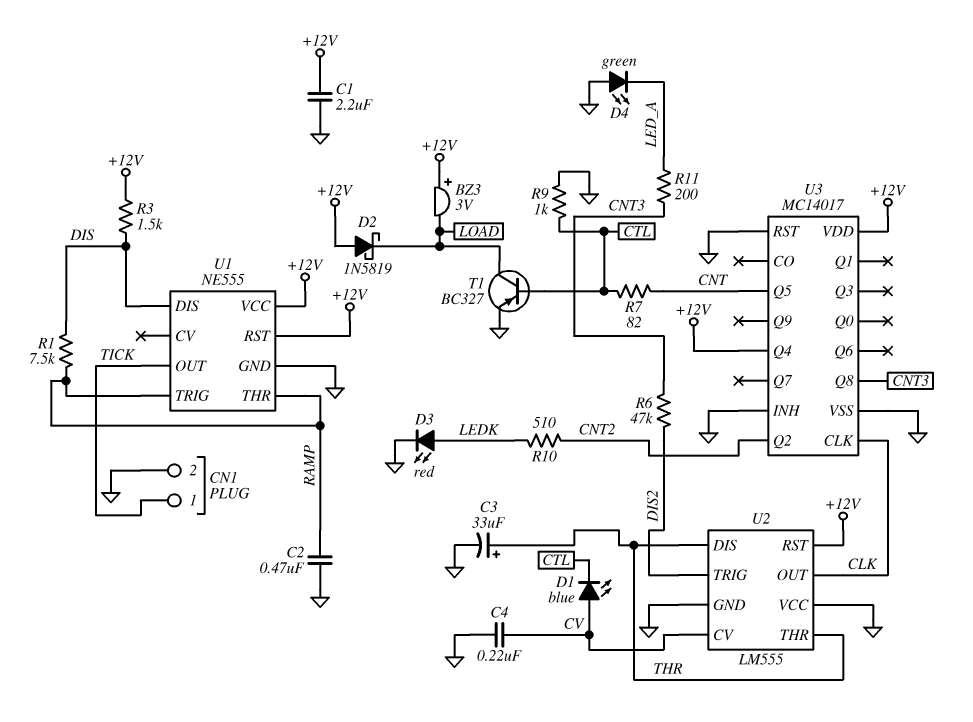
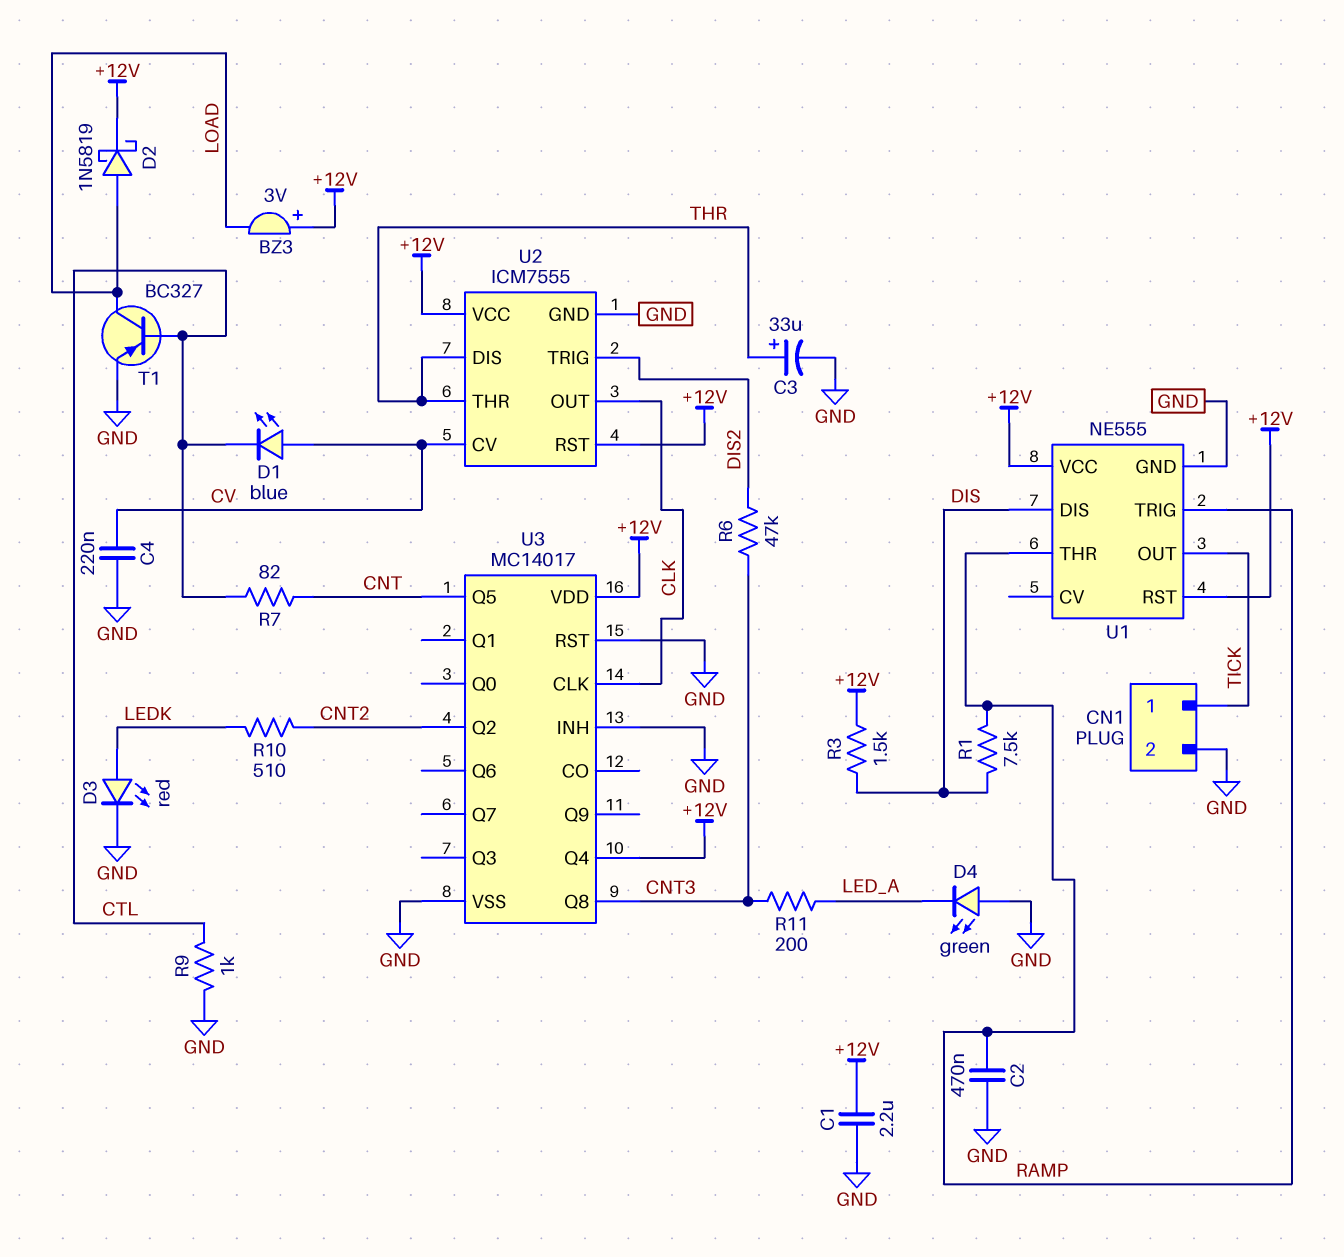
D2: schottky 1N5819 (A +12V, K LOAD) -> schottky 1N5819 (A LOAD, K +12V)
U2: LM555 -> ICM7555
U2 pin VCC: GND -> +12V

